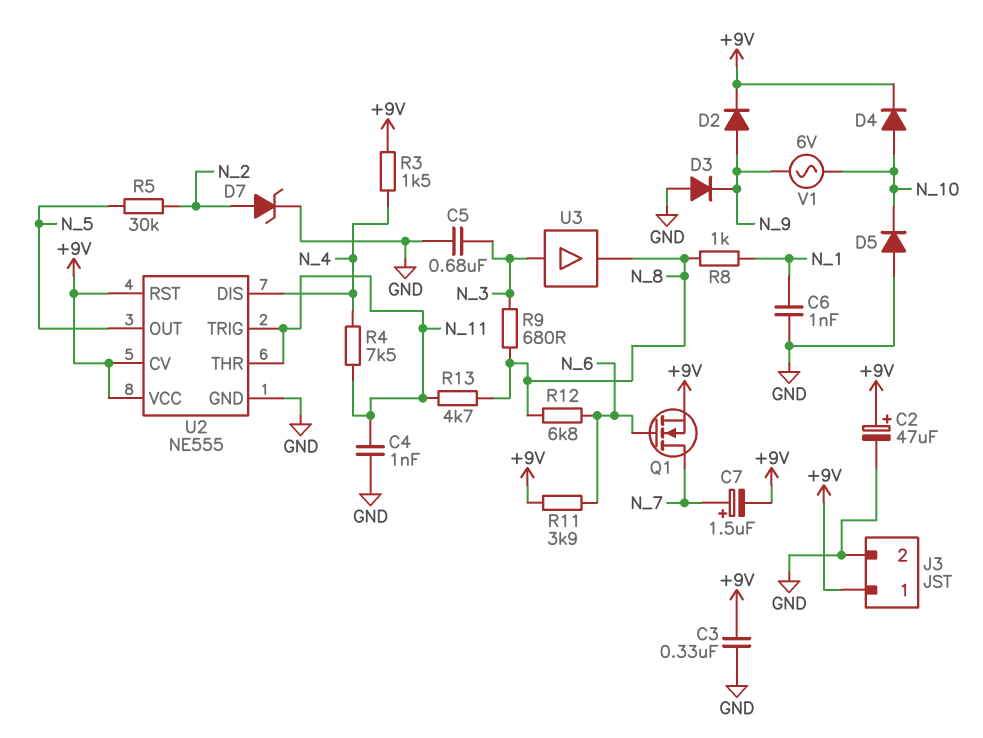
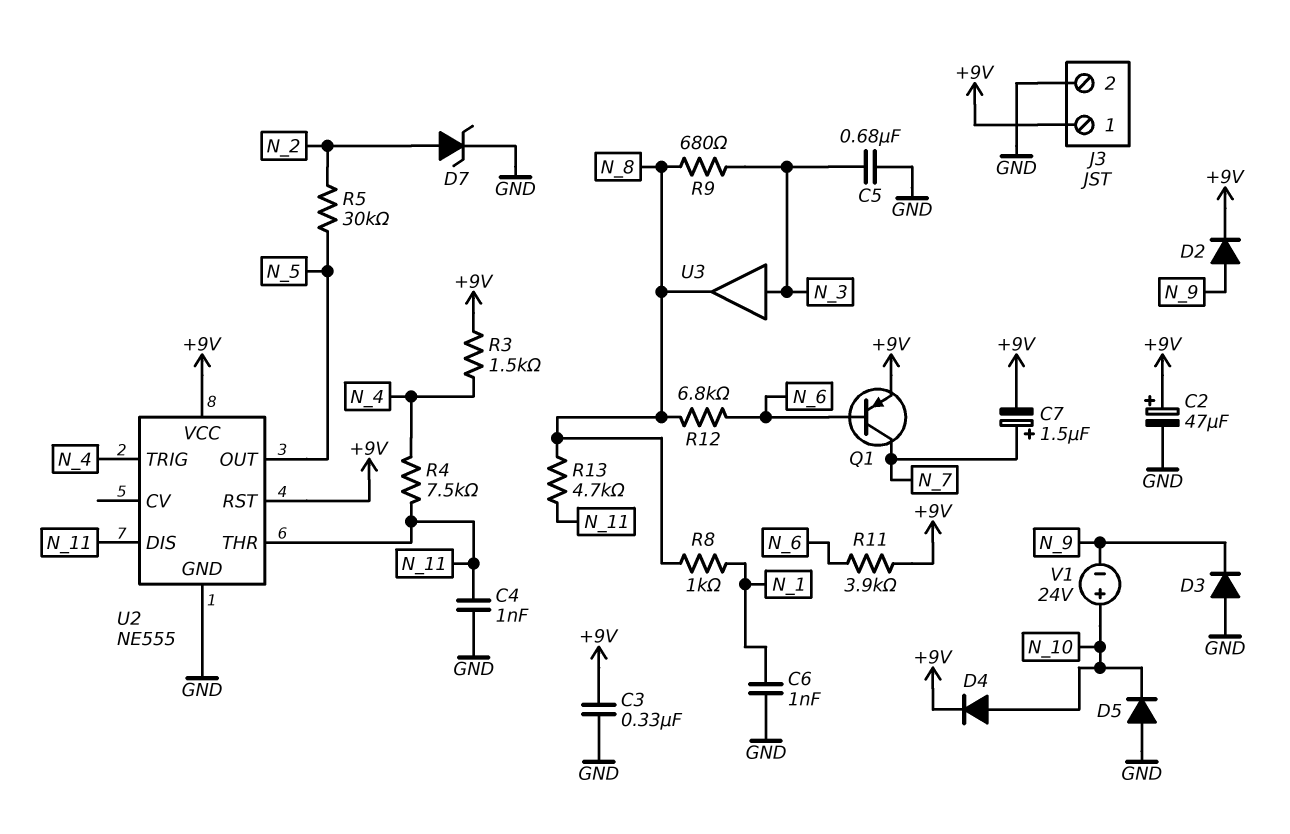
Q1: NMOS (G N_6, D N_7, S +9V) -> PNP (B N_6, C N_7, E +9V)
U2 pin CV: +9V -> none
U2 pin DIS: N_4 -> N_11
U2 pin TRIG: N_11 -> N_4
V1: AC 6V (N_9, N_10) -> 24V (plus N_10, minus N_9)

